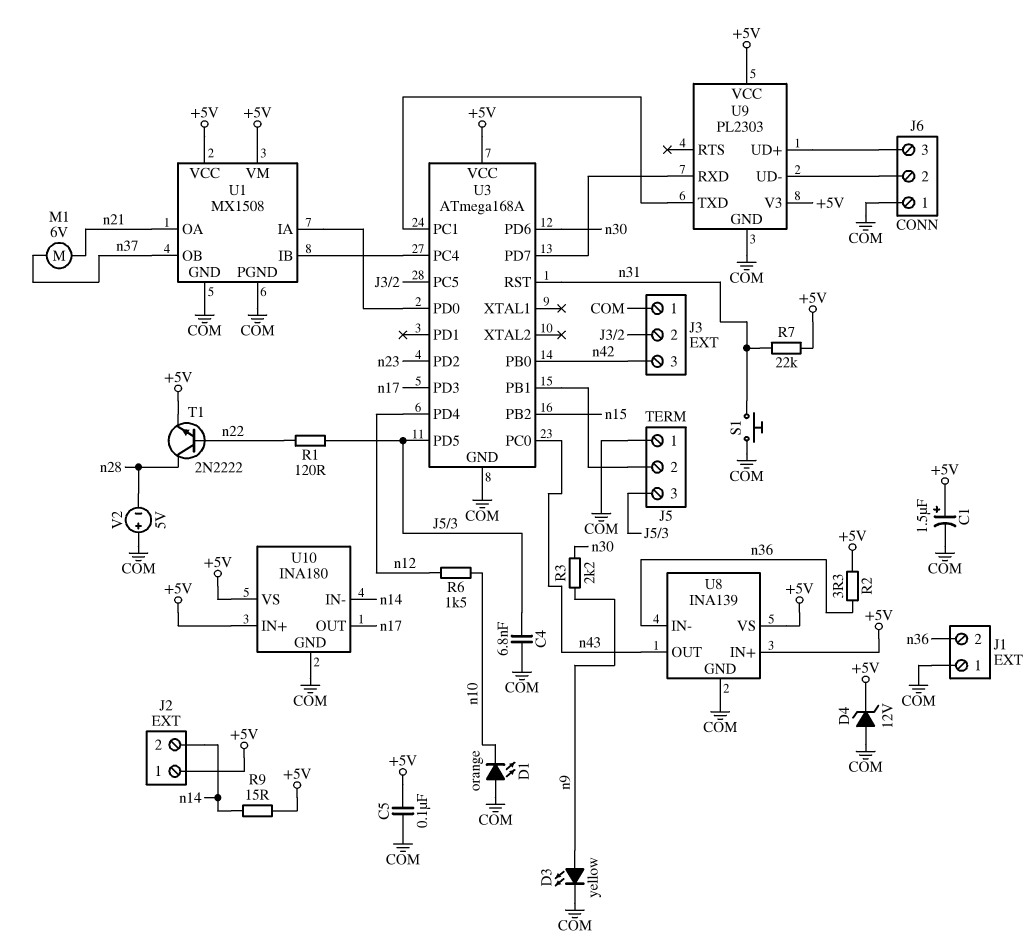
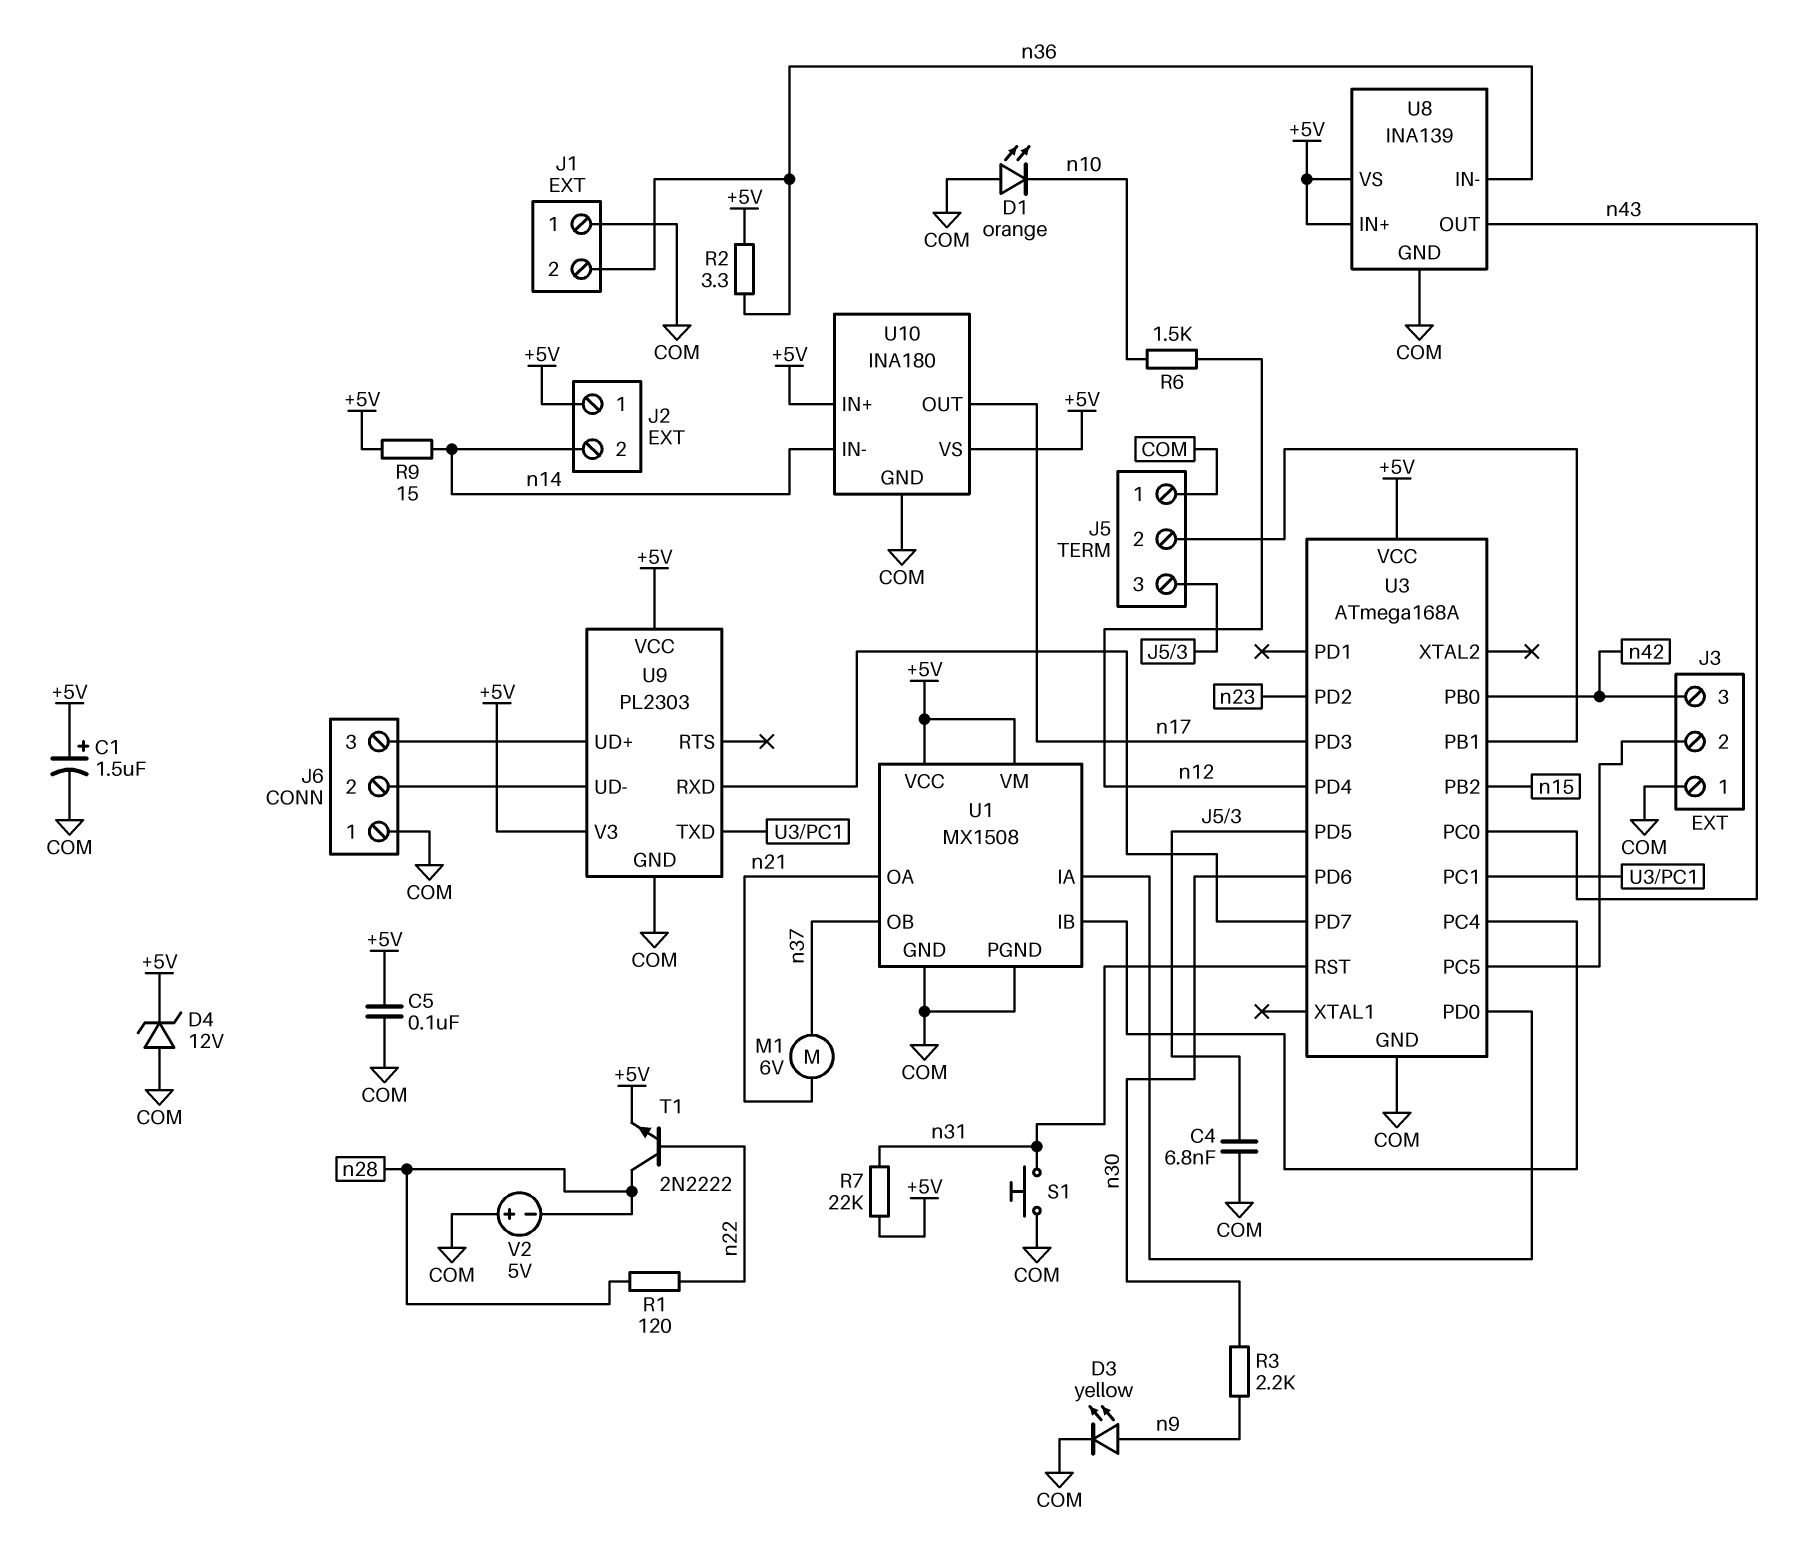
R1: 120 (J5/3, n22) -> 120 (n22, n28)

